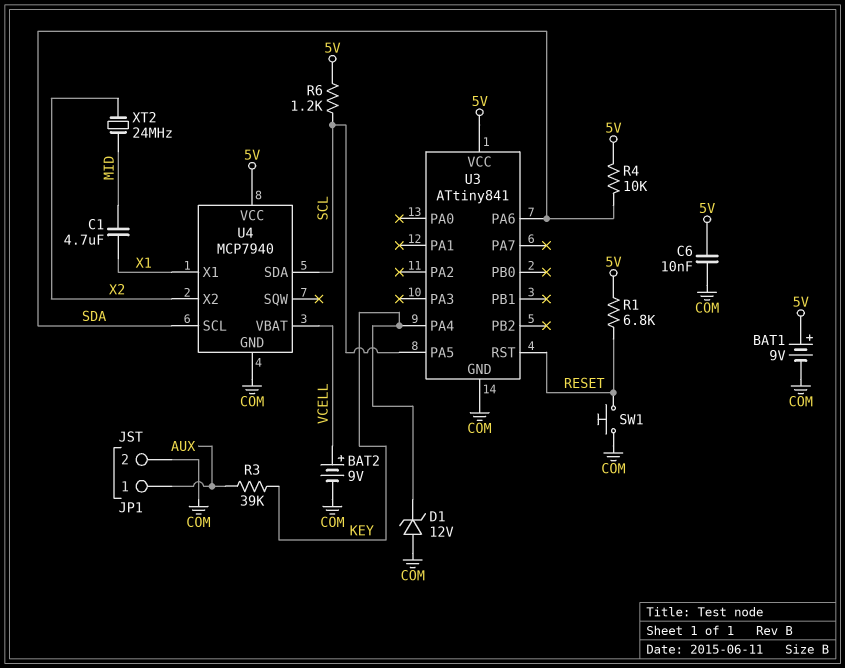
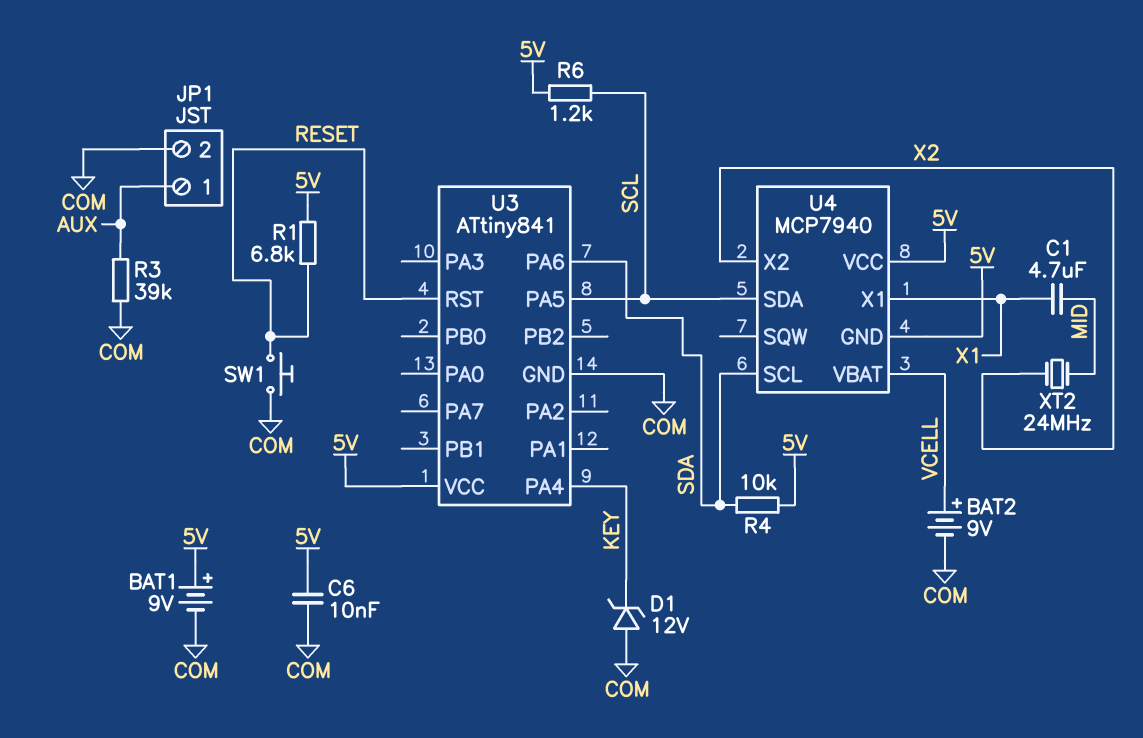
R3: 39k (AUX, KEY) -> 39k (AUX, COM)
U4 pin GND: COM -> 5V

